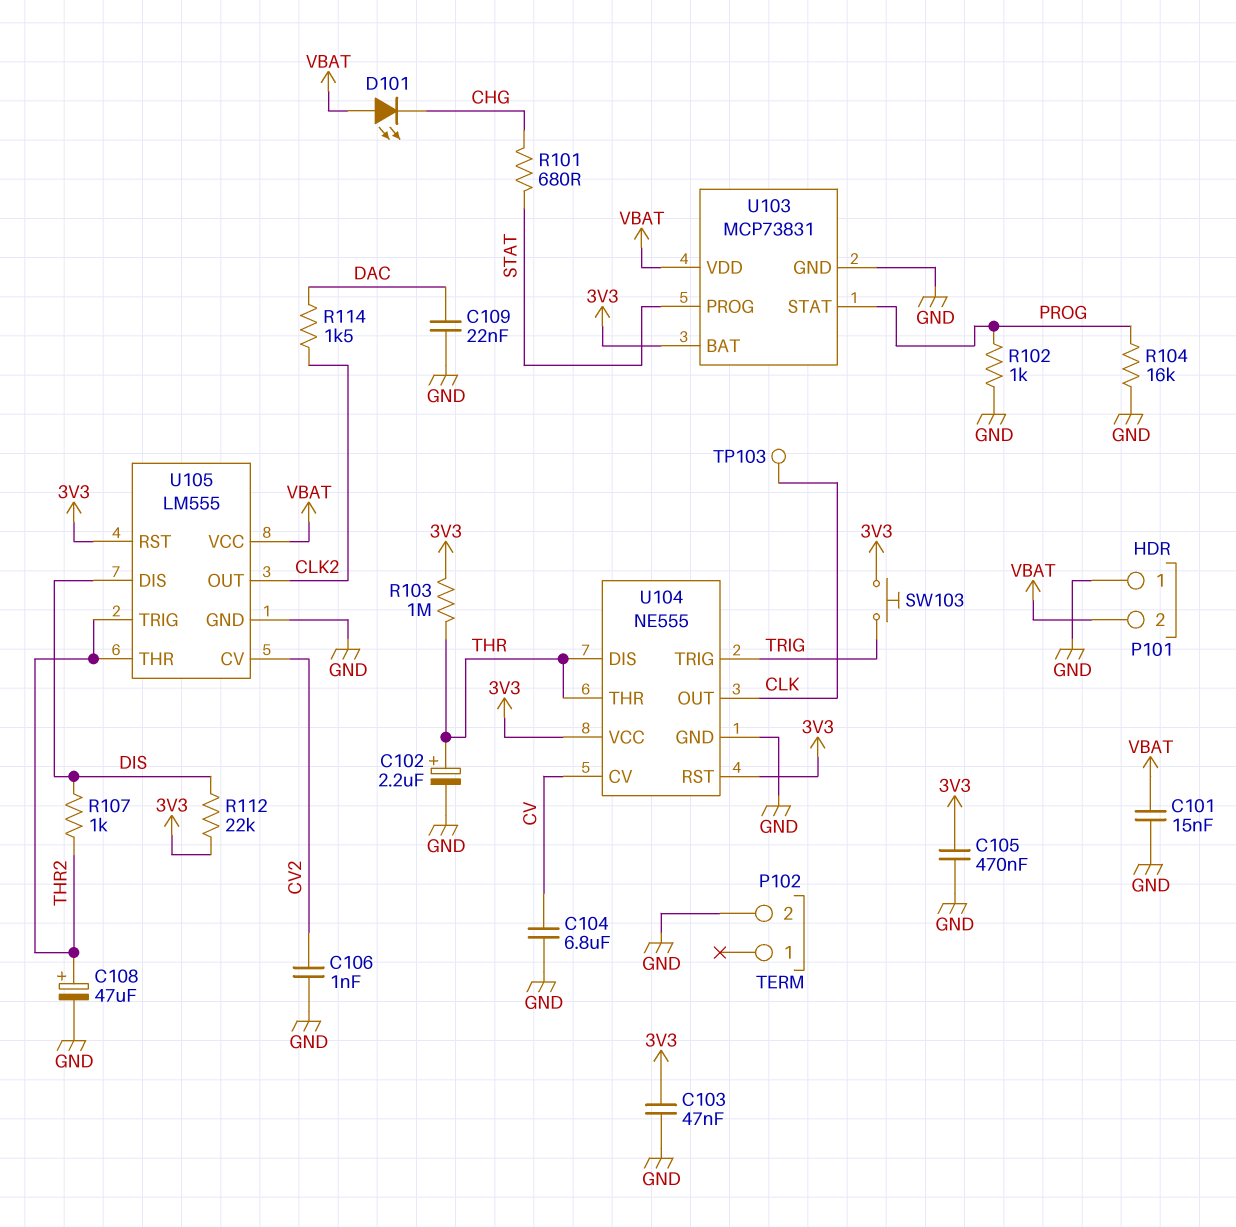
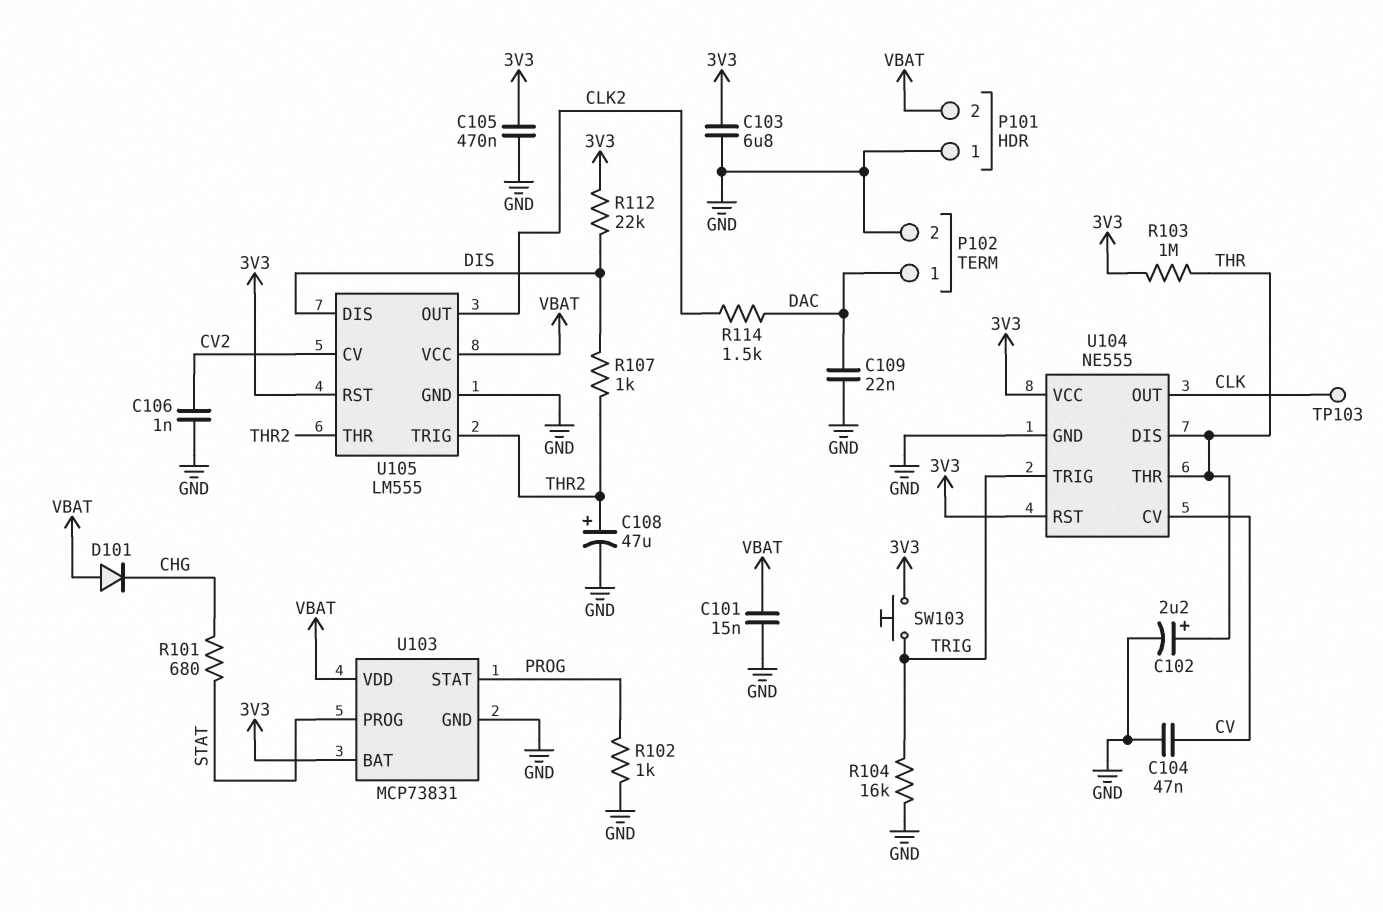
C103: 47nF (3V3, GND) -> 6.8uF (3V3, GND)
C104: 6.8uF (CV, GND) -> 47nF (CV, GND)
D101: LED (A VBAT, K CHG) -> diode (A VBAT, K CHG)
P102 pin 1: none -> DAC
R104: 16k (GND, PROG) -> 16k (GND, TRIG)

